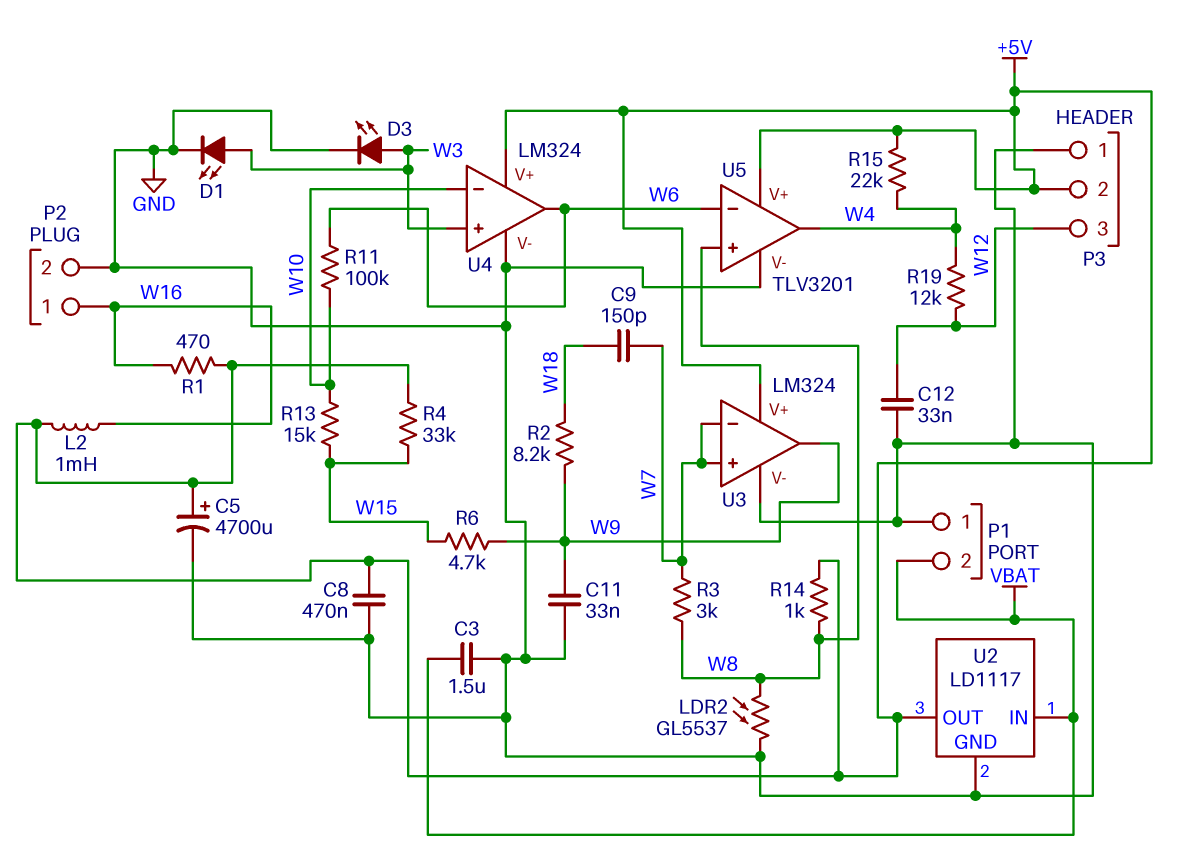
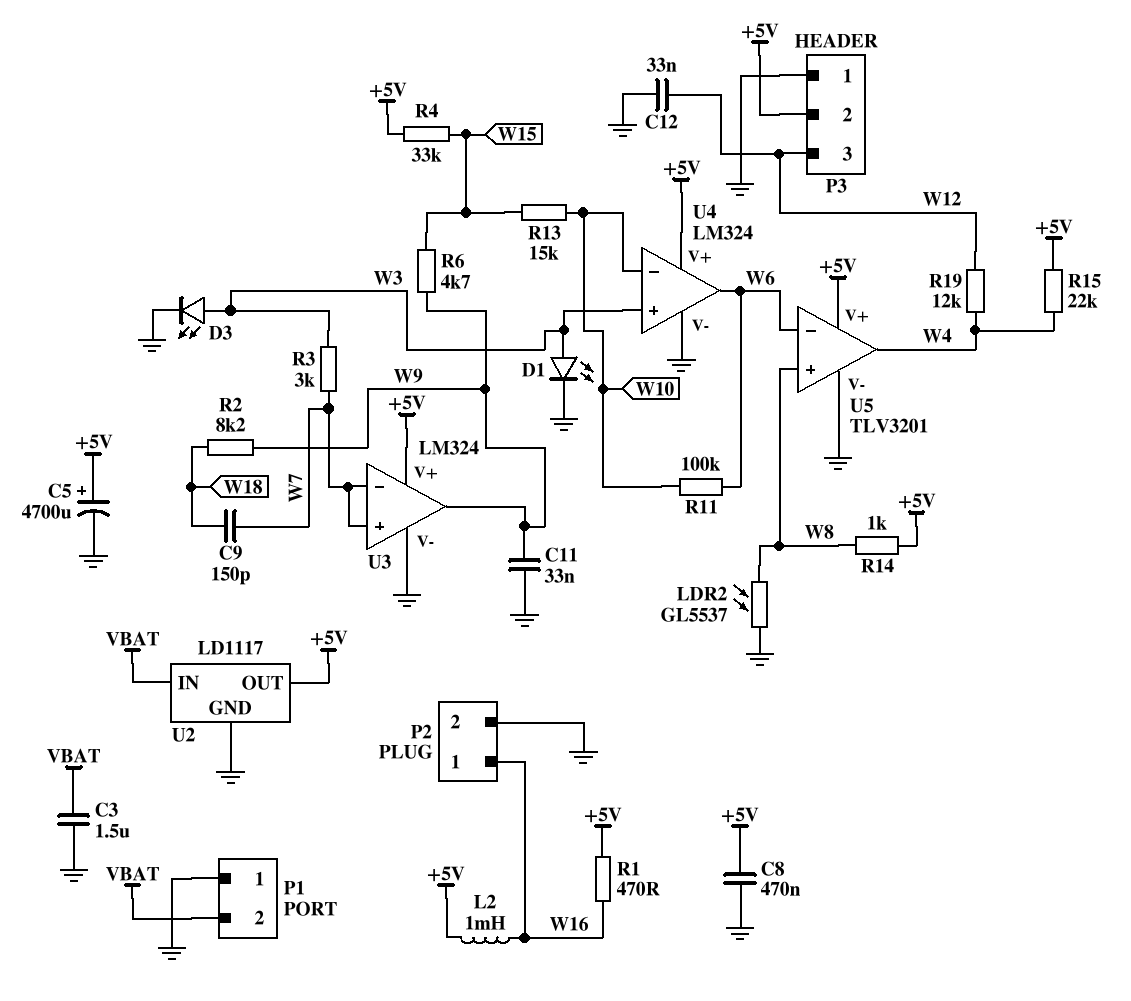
R3: 3k (W7, W8) -> 3k (W3, W7)

